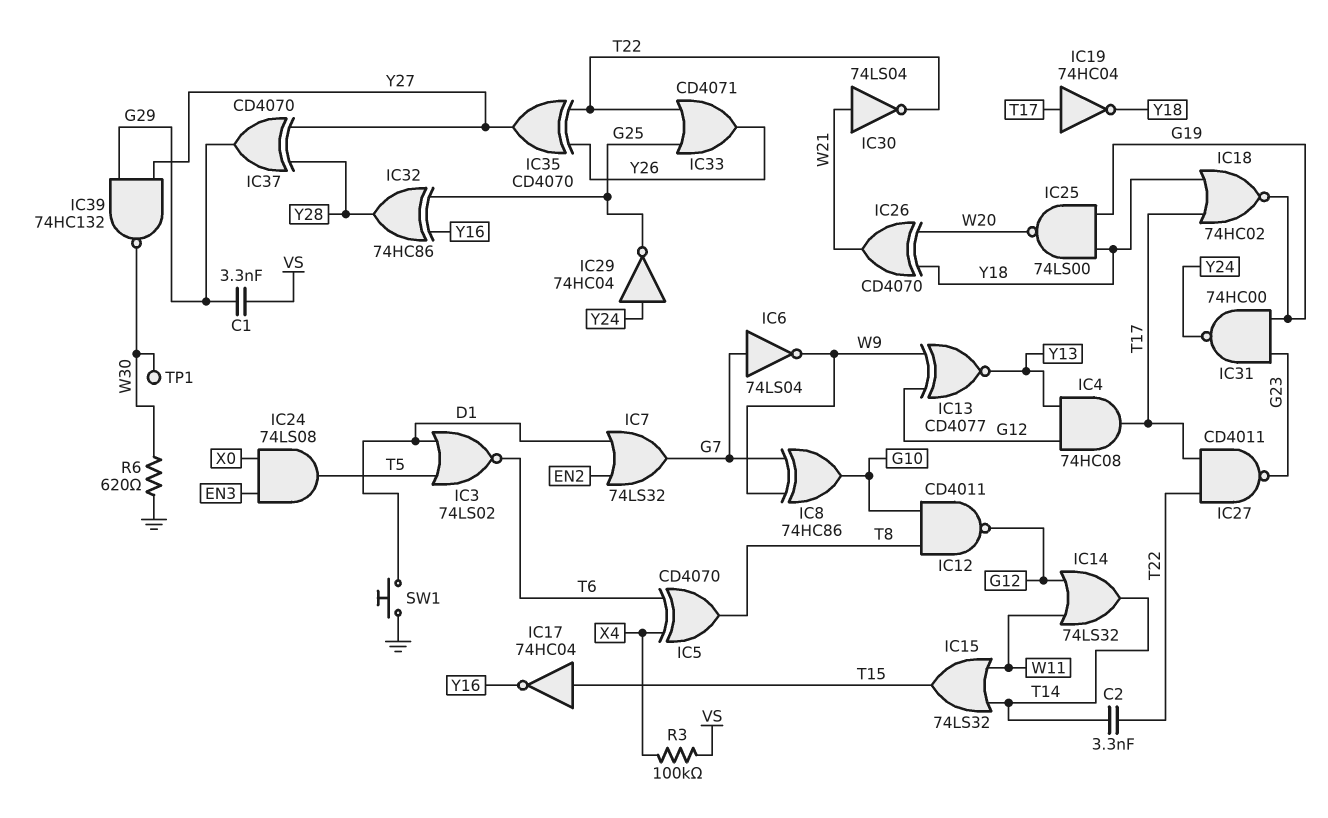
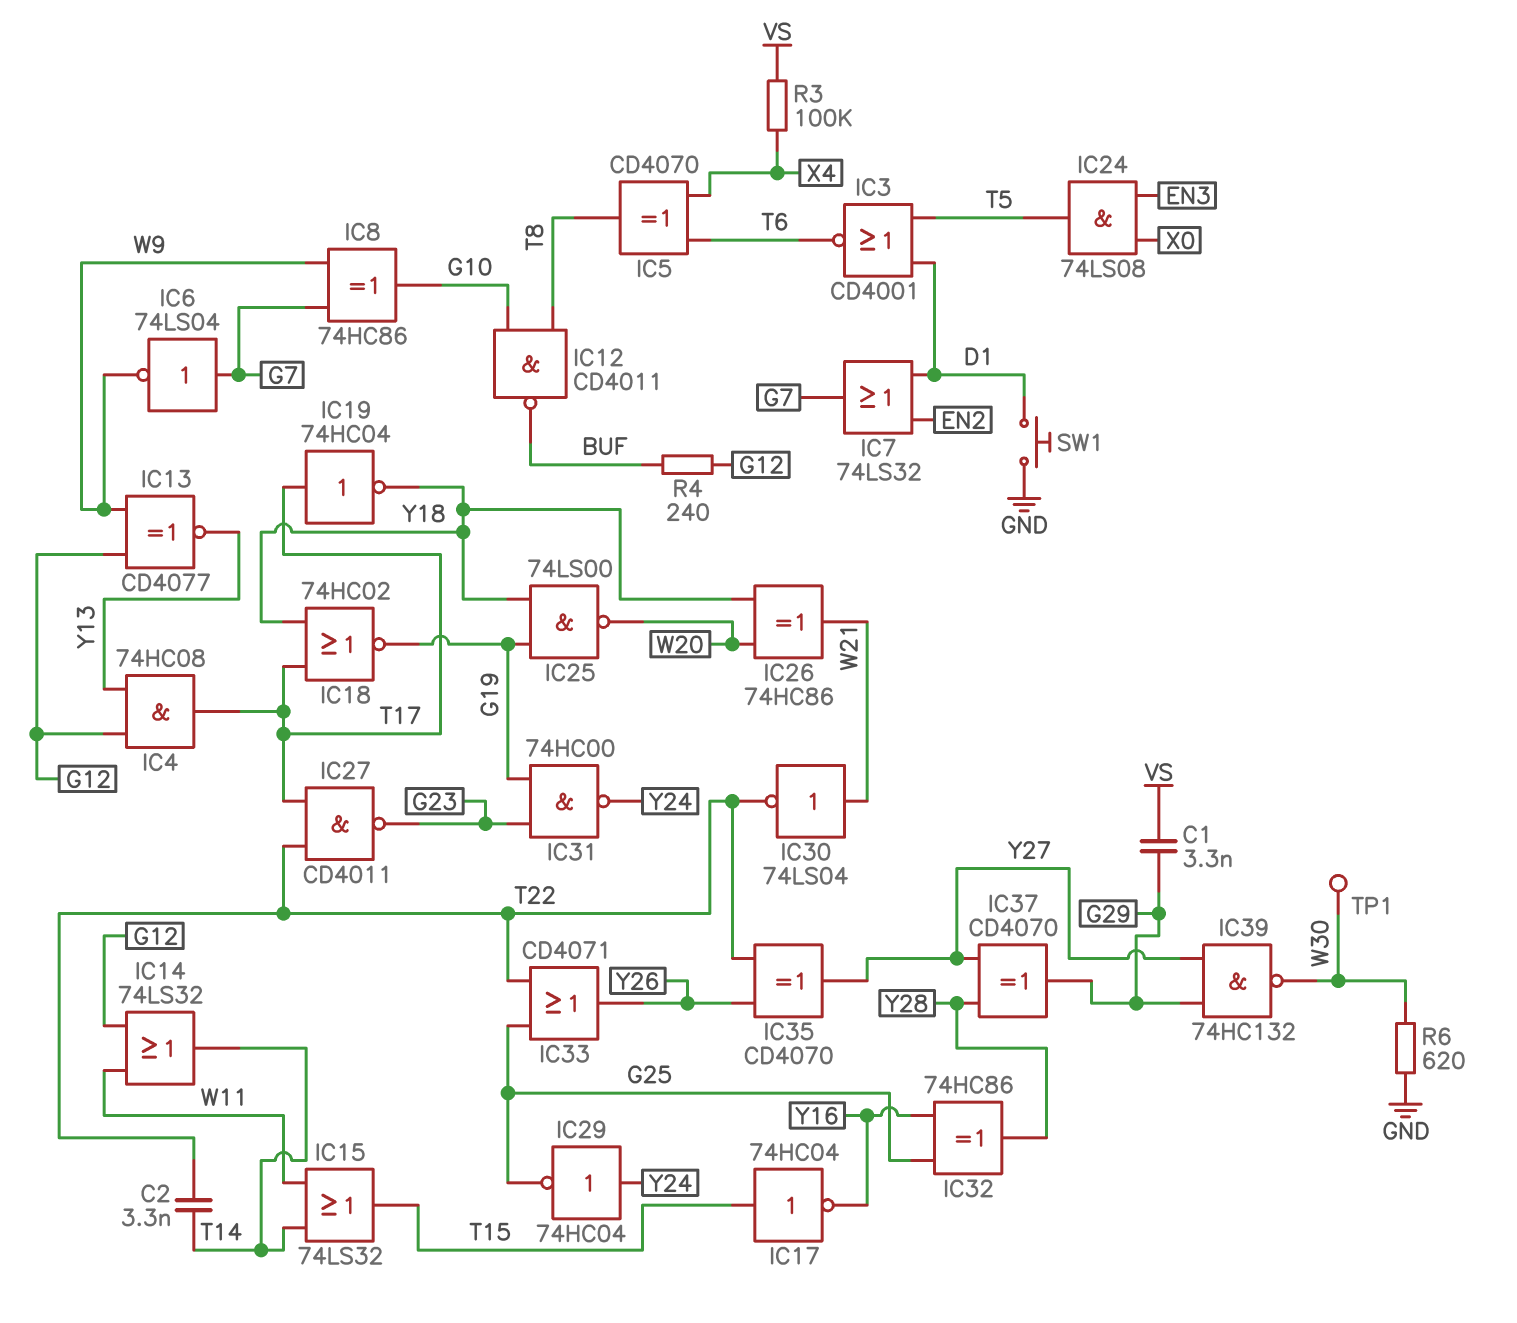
IC3: NOR 74LS02 (in D1, in T5, out T6) -> NOR CD4001 (in D1, in T5, out T6)
IC12: NAND CD4011 (in G10, in T8, out G12) -> NAND CD4011 (in G10, in T8, out BUF)
IC26: XOR CD4070 (in W20, in Y18, out W21) -> XOR 74HC86 (in W20, in Y18, out W21)
R4: none -> 240 (BUF, G12)

